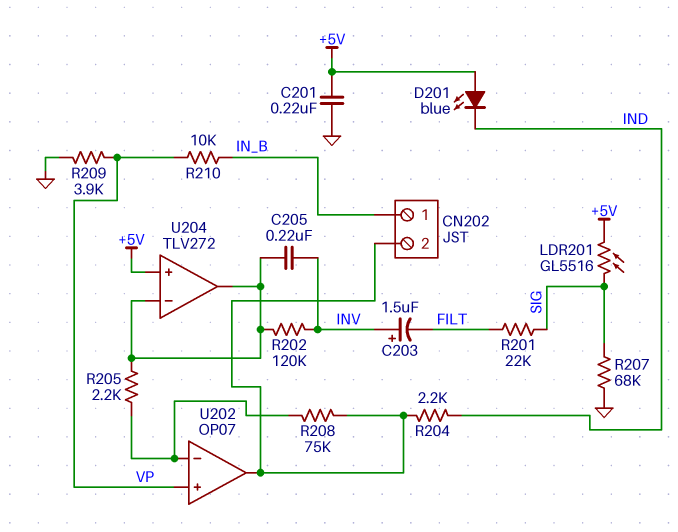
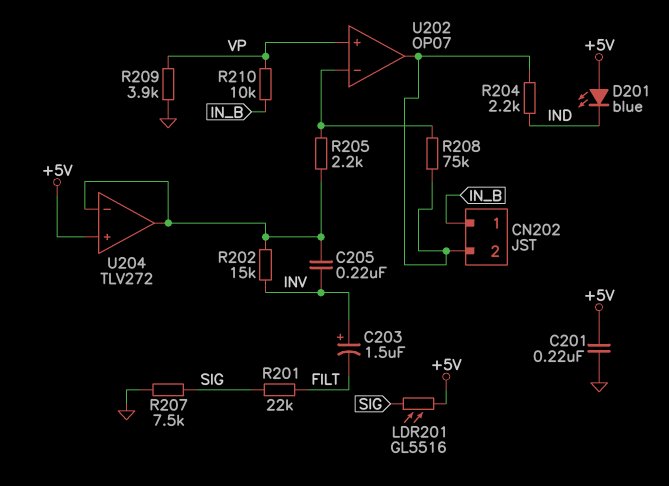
R202: 120k (INV, U204/in-) -> 15k (INV, U204/in-)
R207: 68k (GND, SIG) -> 7.5k (GND, SIG)

